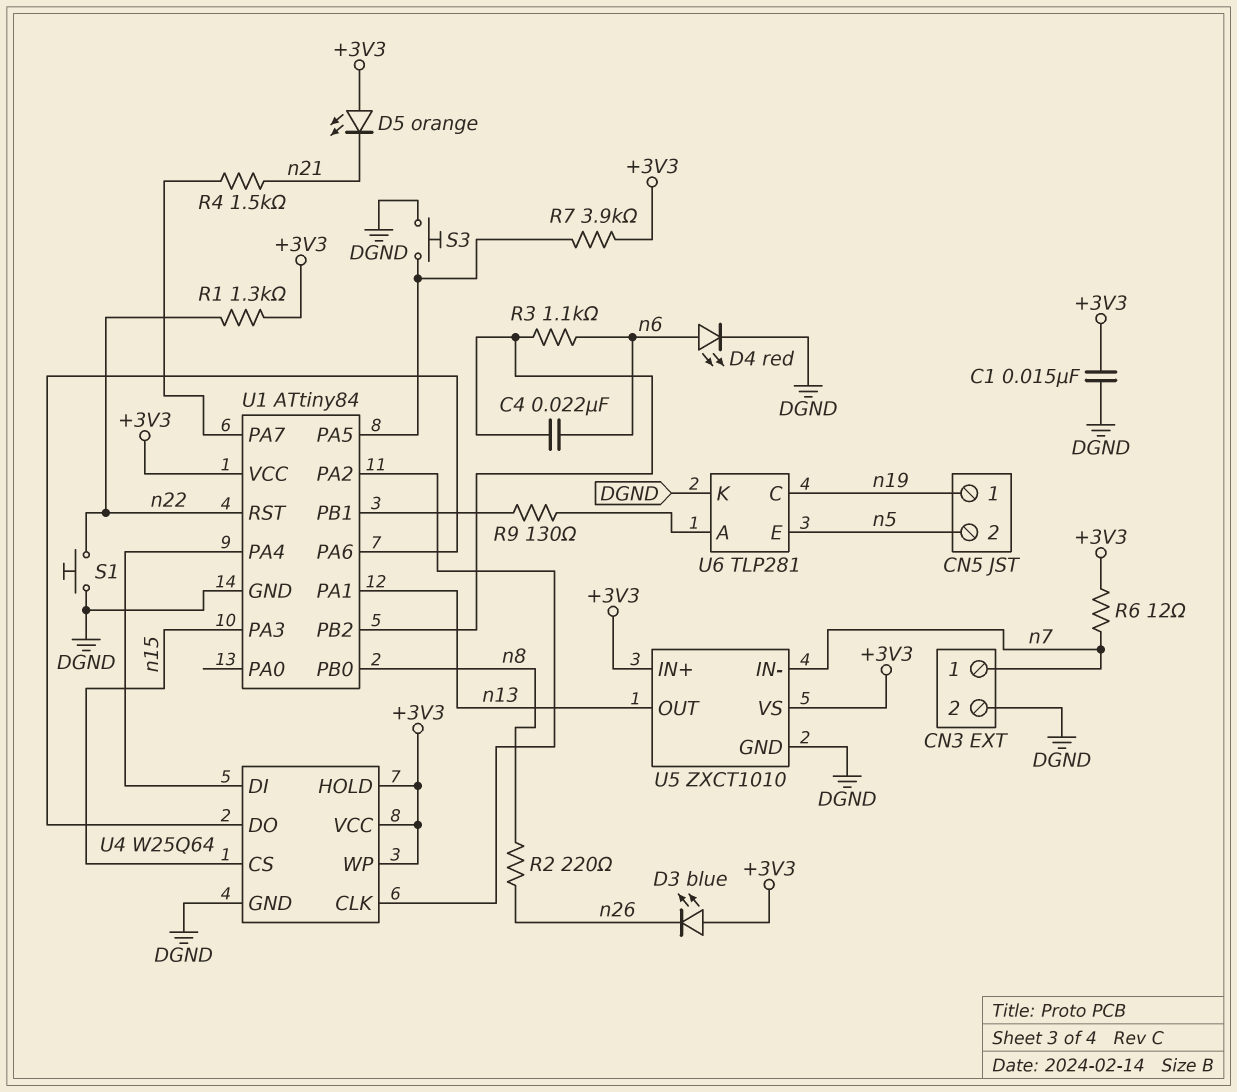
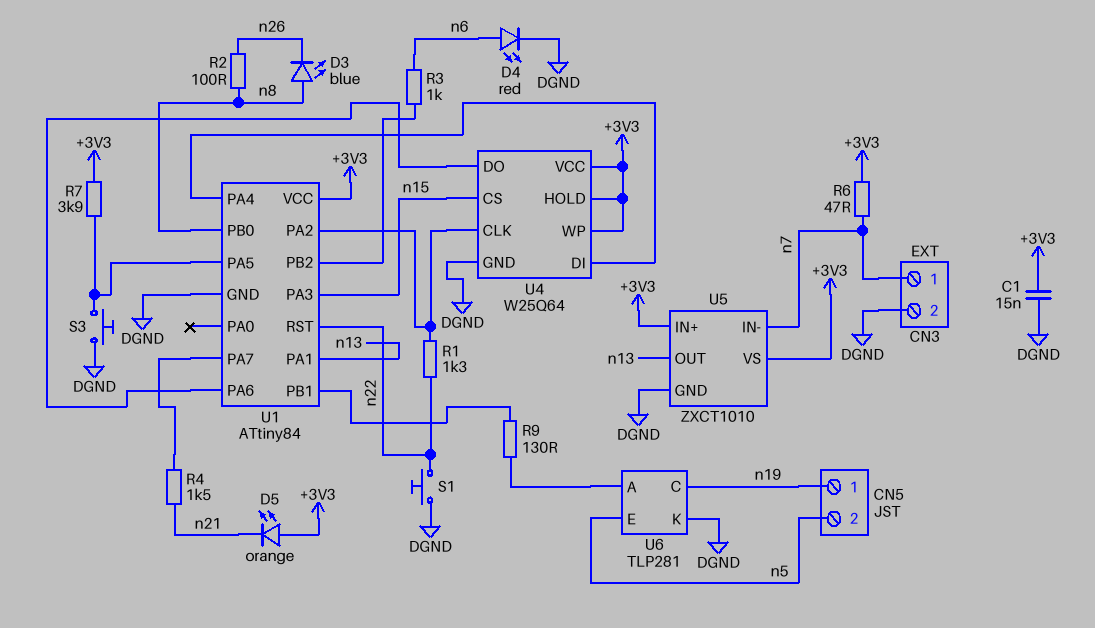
C4: 22nF (U1/PB2, n6) -> none
D3: LED blue (A +3V3, K n26) -> LED blue (A n8, K n26)
R1: 1.3k (+3V3, n22) -> 1.3k (U1/PA2, n22)
R2: 220 (n8, n26) -> 100 (n8, n26)
R3: 1.1k (U1/PB2, n6) -> 1k (U1/PB2, n6)
R6: 12 (+3V3, n7) -> 47 (+3V3, n7)

